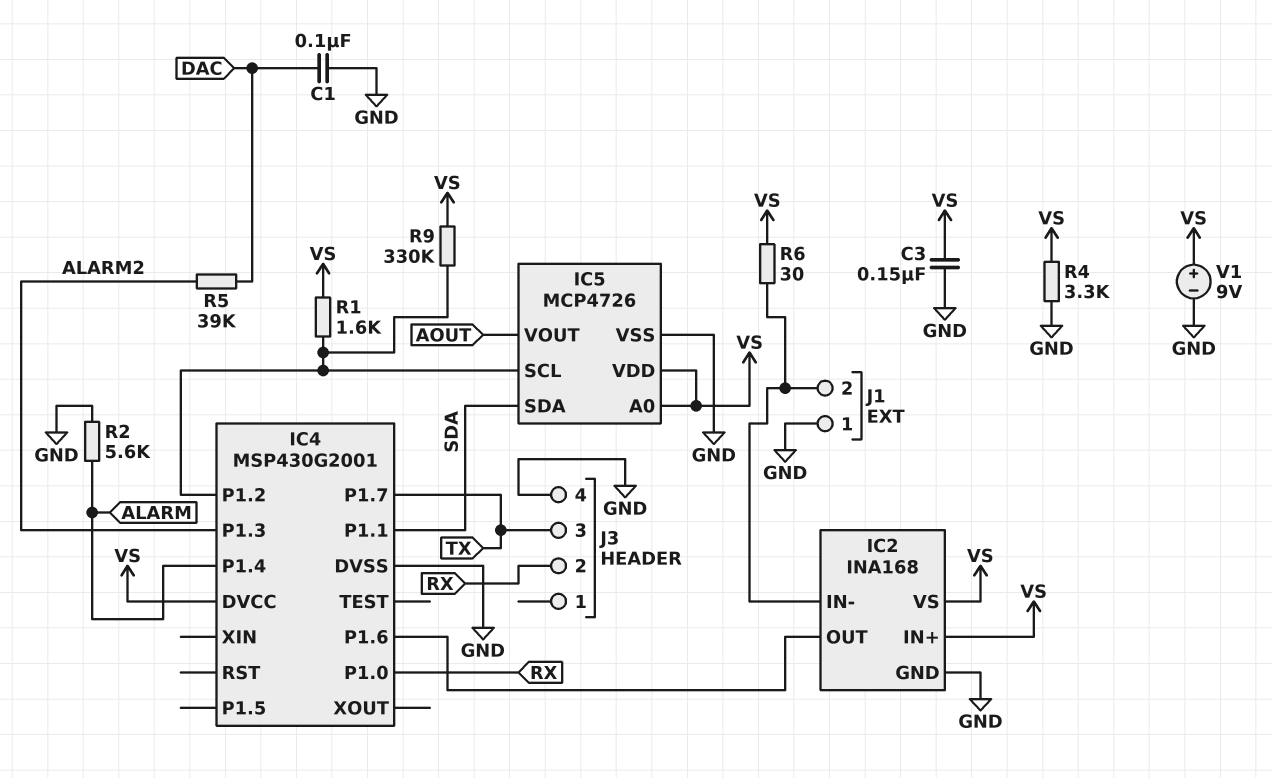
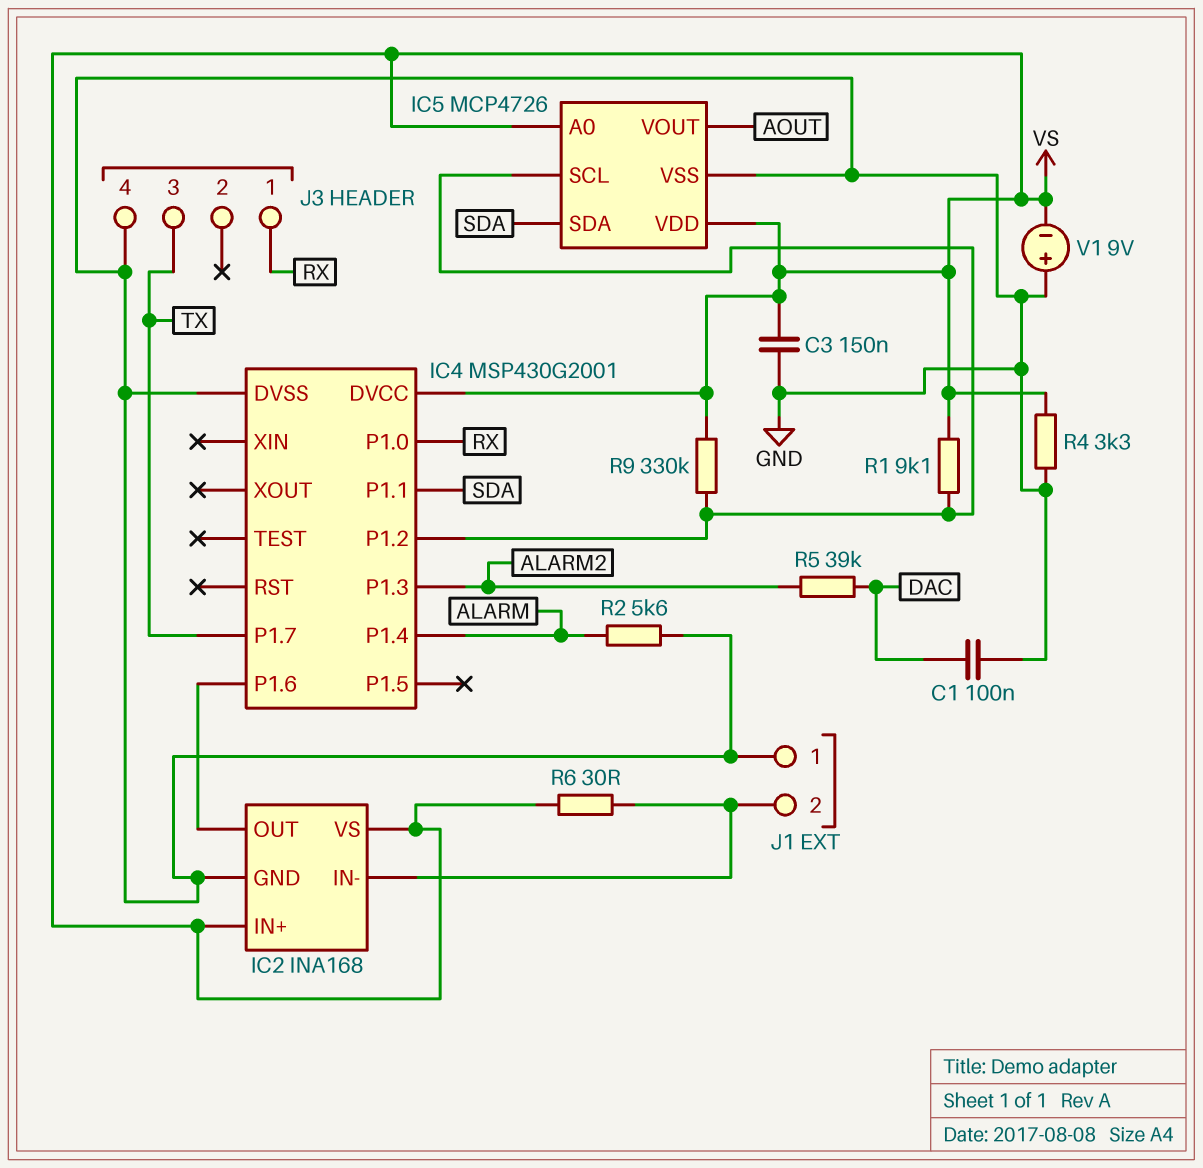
J3 pin 1: none -> RX
J3 pin 2: RX -> none
R1: 1.6k (IC4/P1.2, VS) -> 9.1k (IC4/P1.2, VS)
V1: 9V (plus VS, minus GND) -> 9V (plus GND, minus VS)

